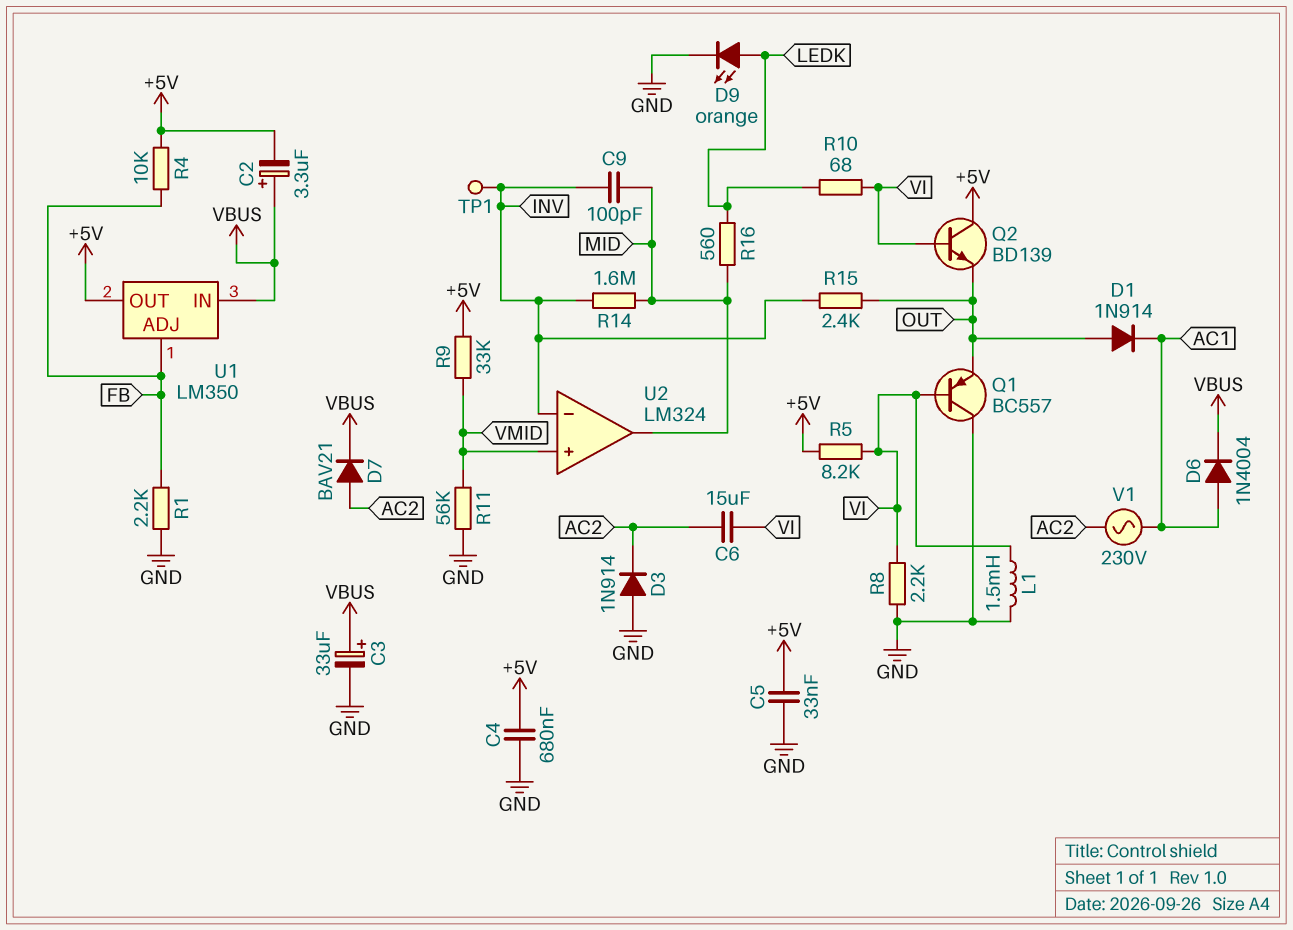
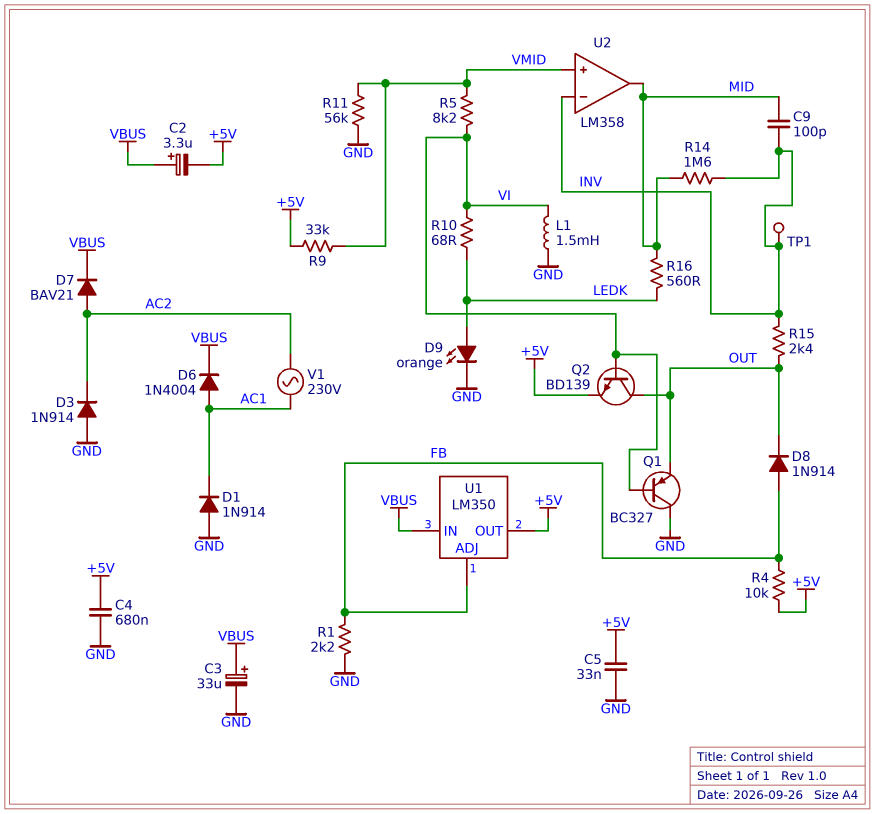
C6: 15uF (AC2, VI) -> none
D1: diode 1N914 (A OUT, K AC1) -> diode 1N914 (A GND, K AC1)
D8: none -> diode 1N914 (A FB, K OUT)
Q1: PNP BC557 (B VI, C GND, E OUT) -> PNP BC327 (B VI, C GND, E OUT)
Q2: NPN BD139 (B VI, C +5V, E OUT) -> NPN BD139 (B VI, C OUT, E +5V)
R5: 8.2k (+5V, VI) -> 8.2k (VI, VMID)
R8: 2.2k (GND, VI) -> none
U2: LM324 -> LM358

